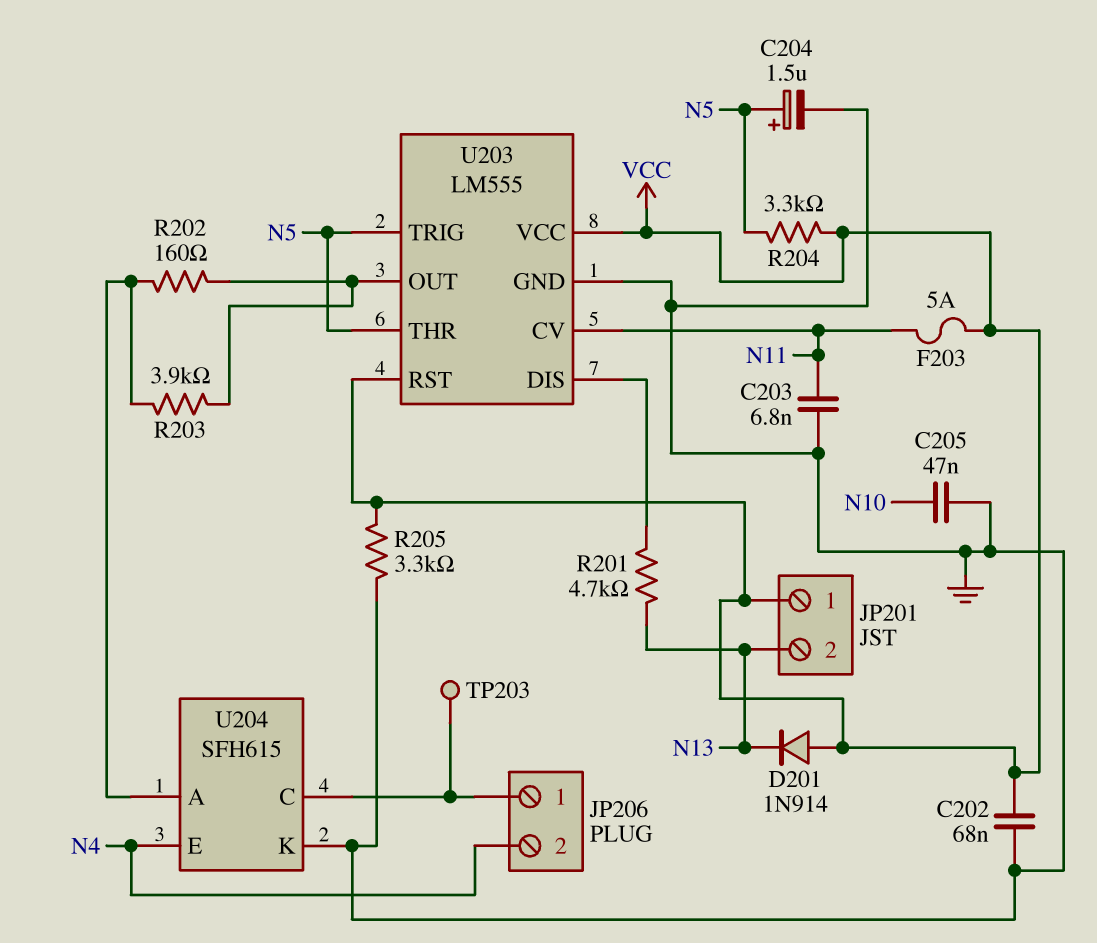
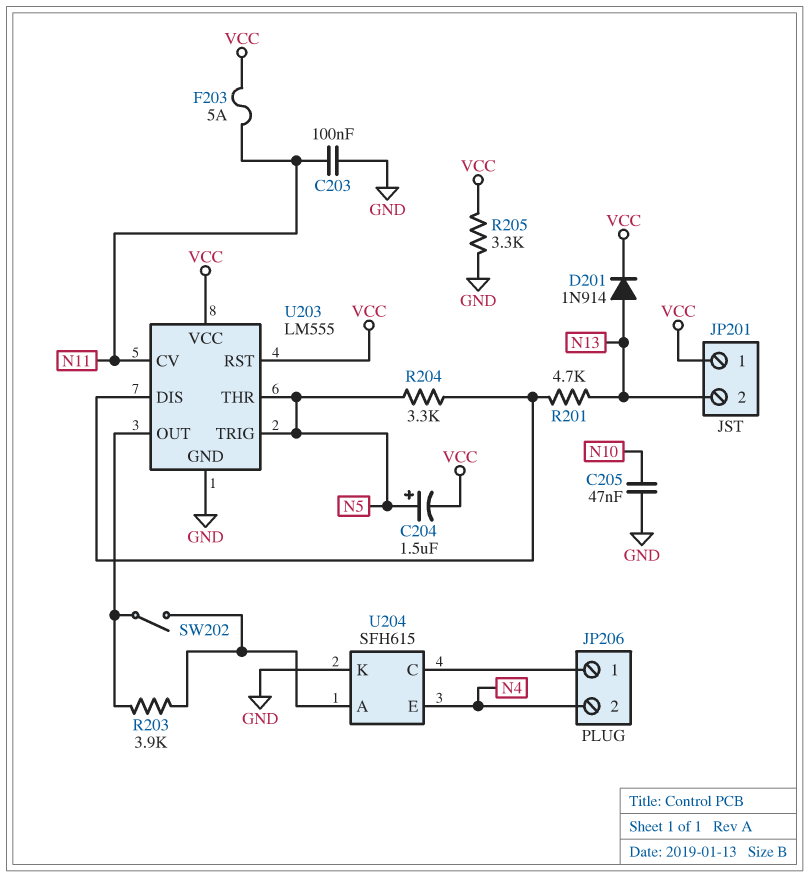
C202: 68nF (GND, VCC) -> none
C203: 6.8nF (GND, N11) -> 100nF (GND, N11)
C204: 1.5uF (plus N5, minus GND) -> 1.5uF (plus N5, minus VCC)
D201: diode 1N914 (A VCC, K N13) -> diode 1N914 (A N13, K VCC)
R202: 160 (U203/OUT, U204/A) -> none
R204: 3.3k (N5, VCC) -> 3.3k (N5, U203/DIS)
SW202: none -> switch (U203/OUT, U204/A)
TP203: test point (JP206/1) -> none

